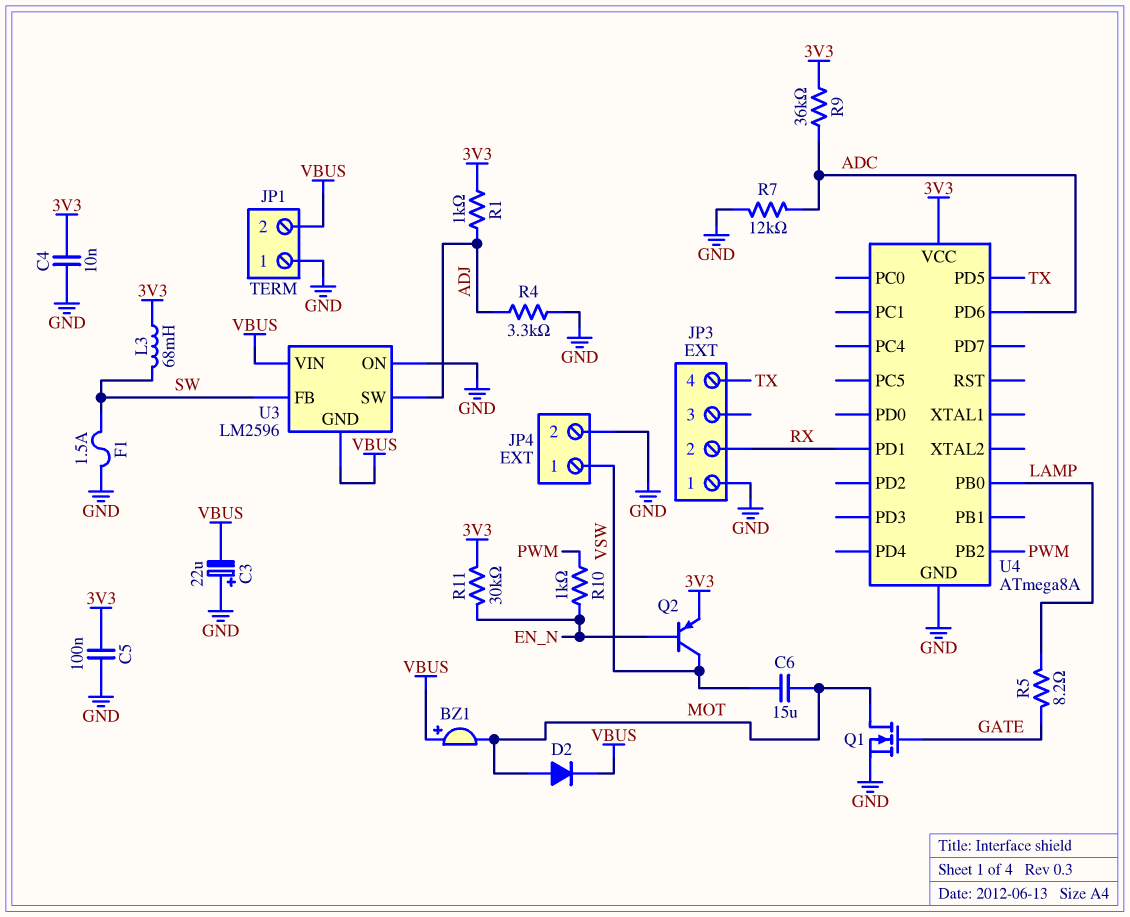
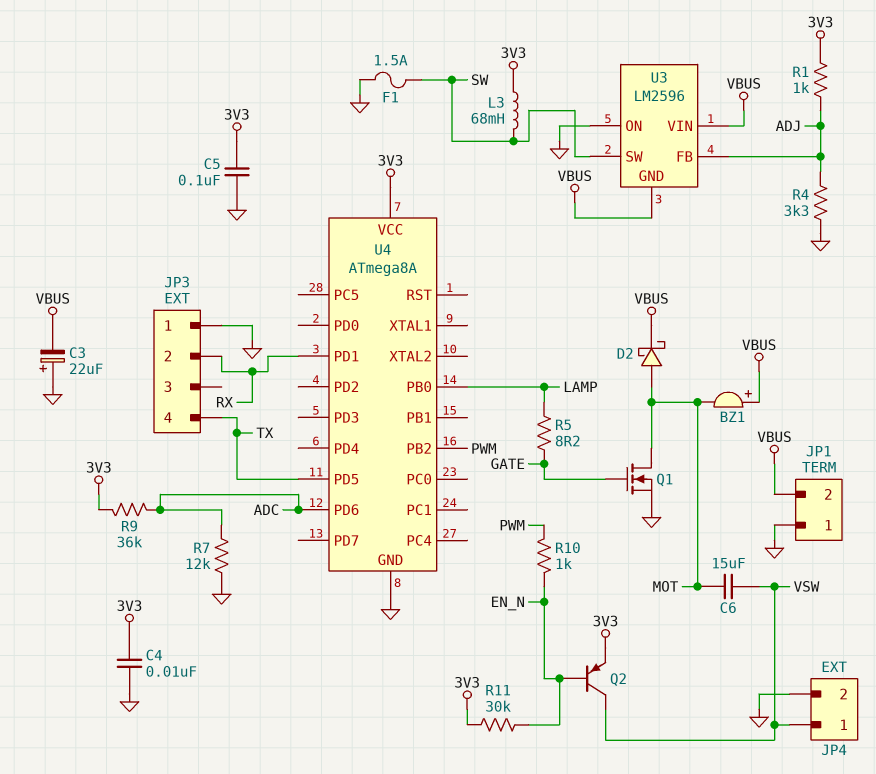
D2: diode (A MOT, K VBUS) -> schottky (A MOT, K VBUS)
U3 pin FB: SW -> ADJ
U3 pin SW: ADJ -> SW

